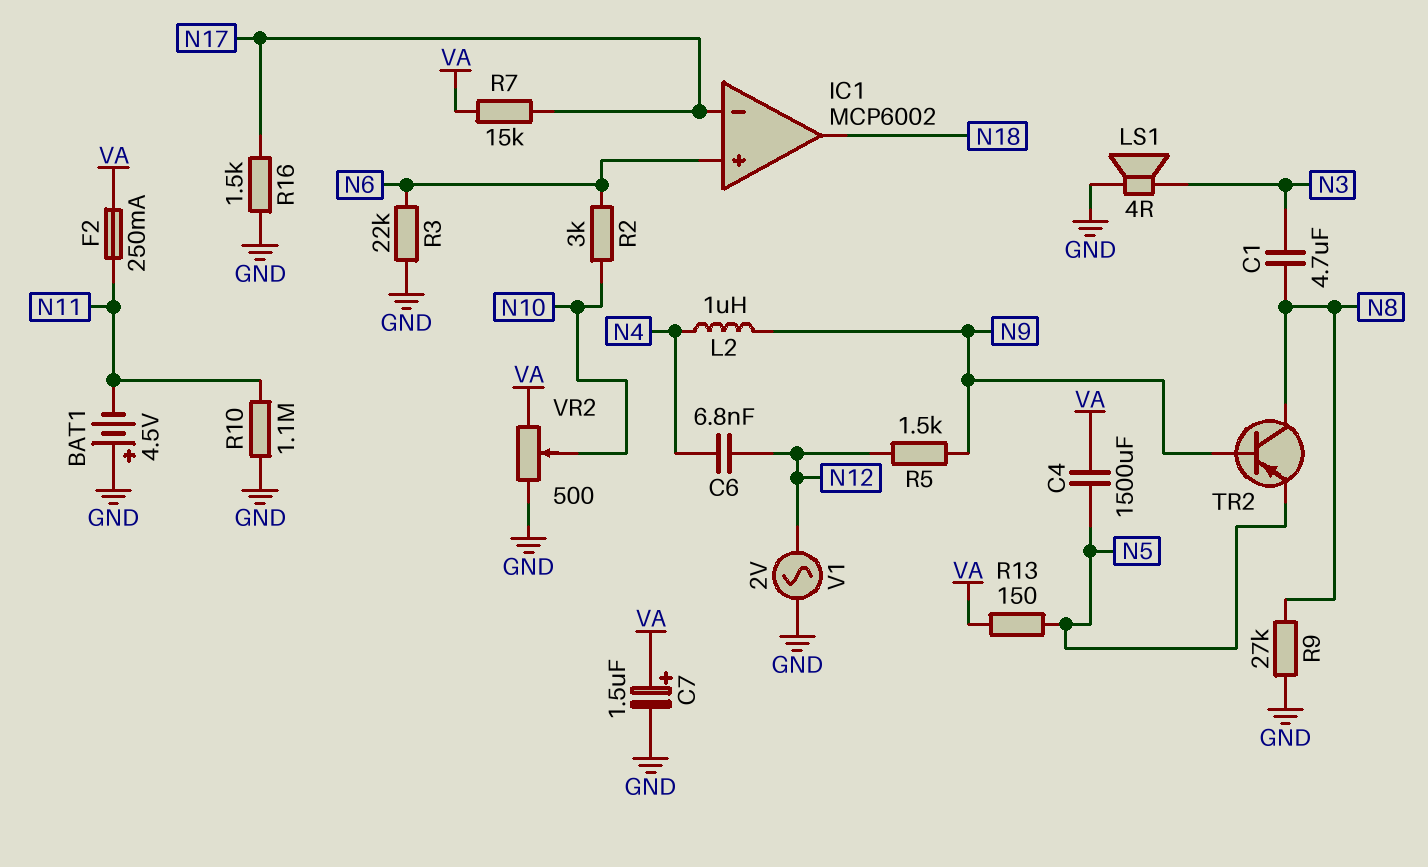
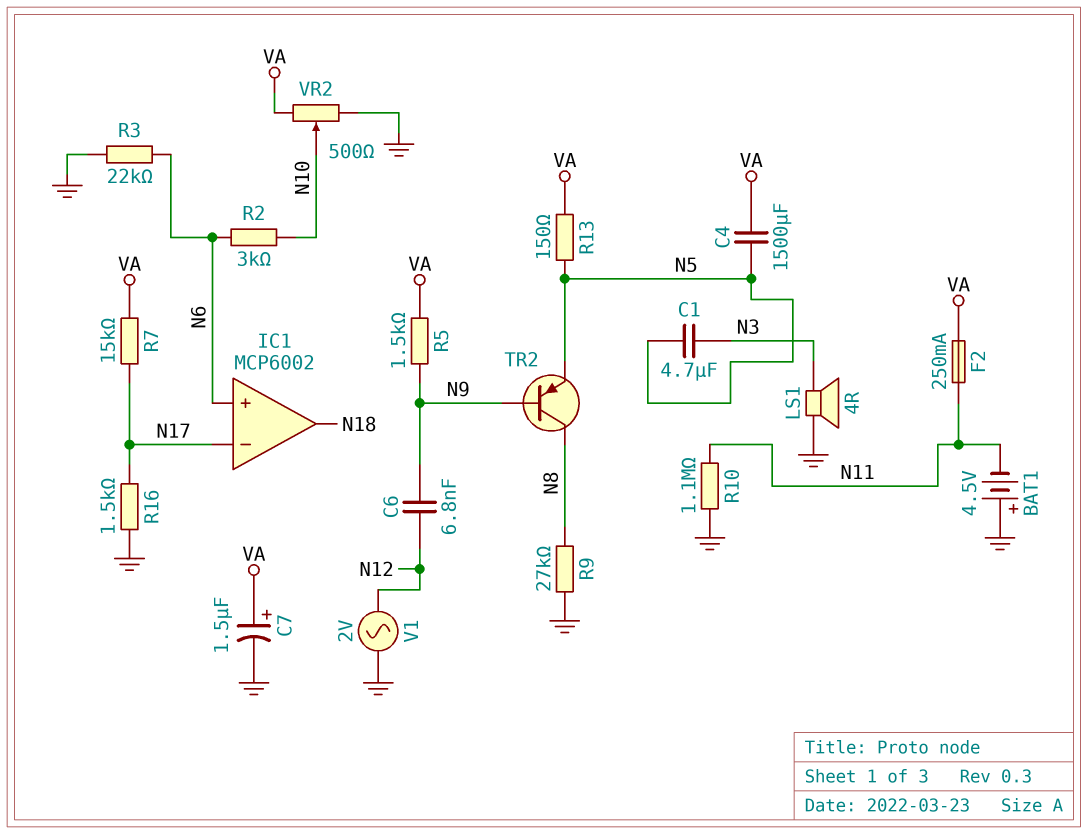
C1: 4.7uF (N3, N8) -> 4.7uF (N3, N5)
C6: 6.8nF (N4, N12) -> 6.8nF (N9, N12)
L2: 1uH (N4, N9) -> none
R5: 1.5k (N9, N12) -> 1.5k (N9, VA)

